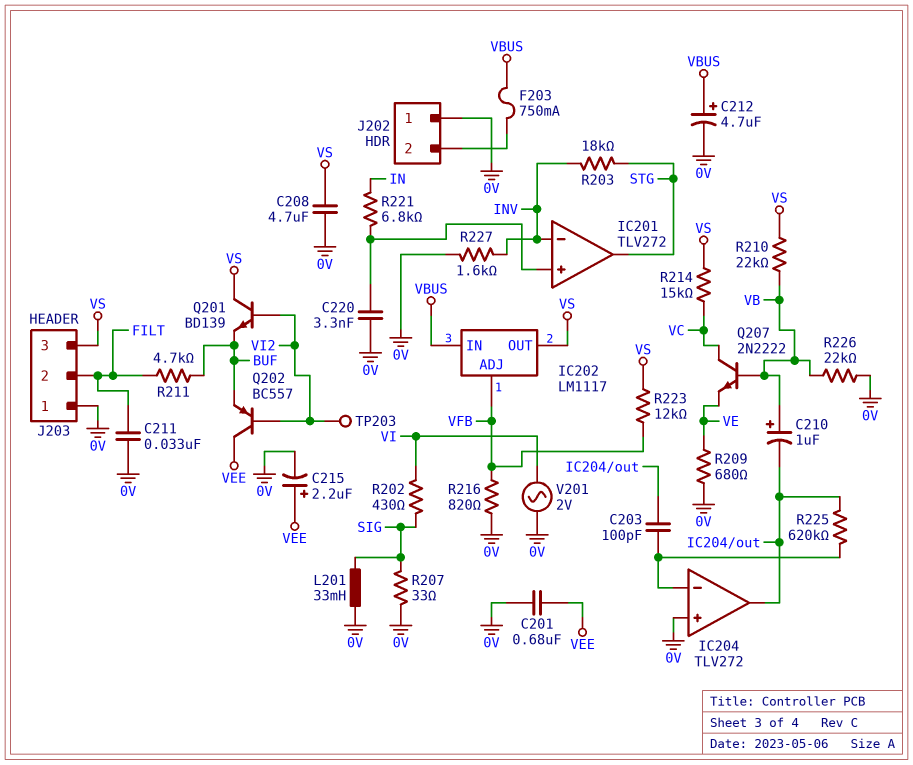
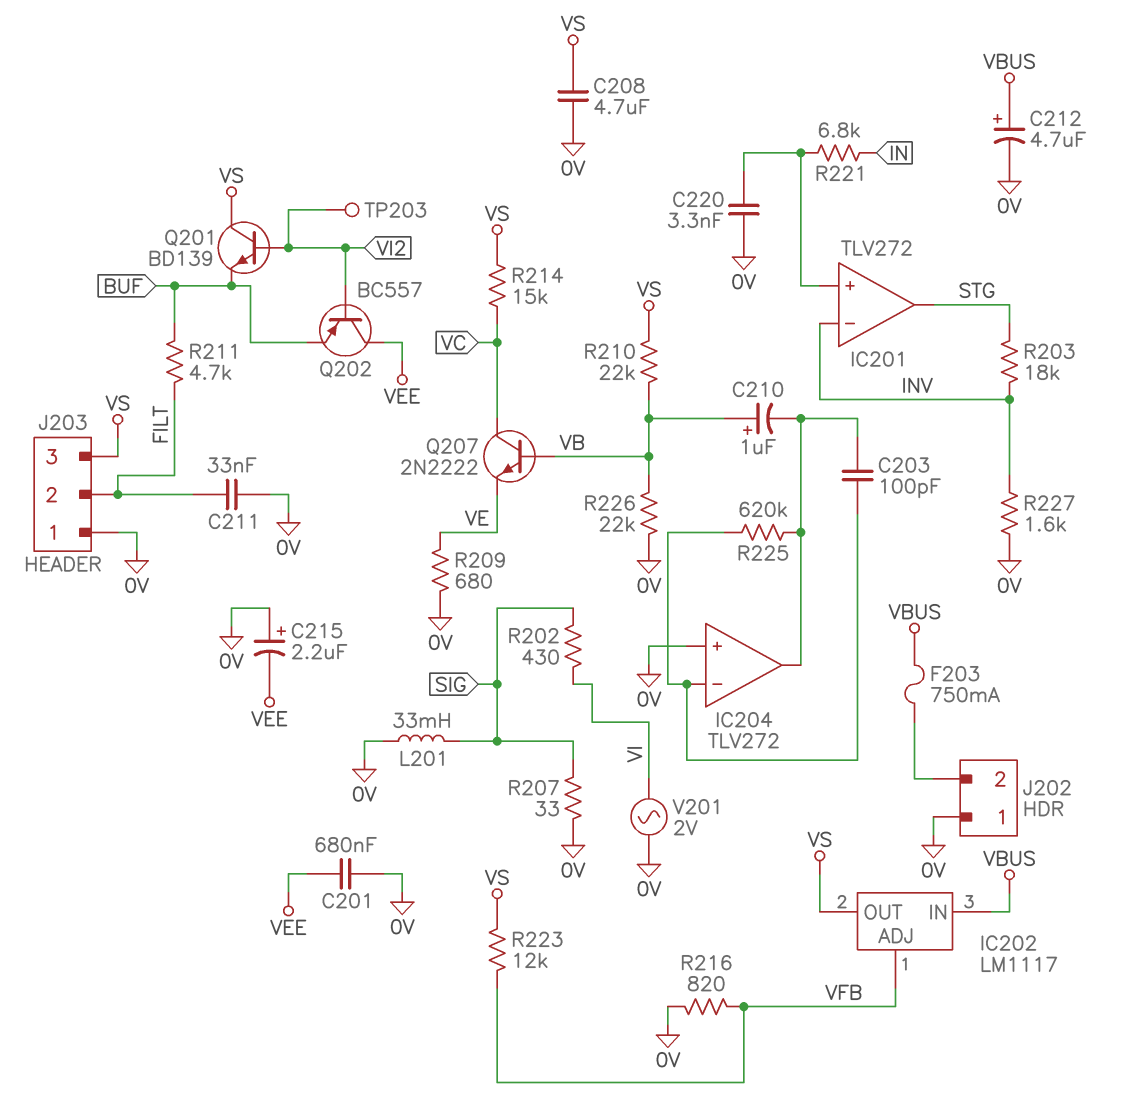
C215: 2.2uF (plus VEE, minus 0V) -> 2.2uF (plus 0V, minus VEE)

